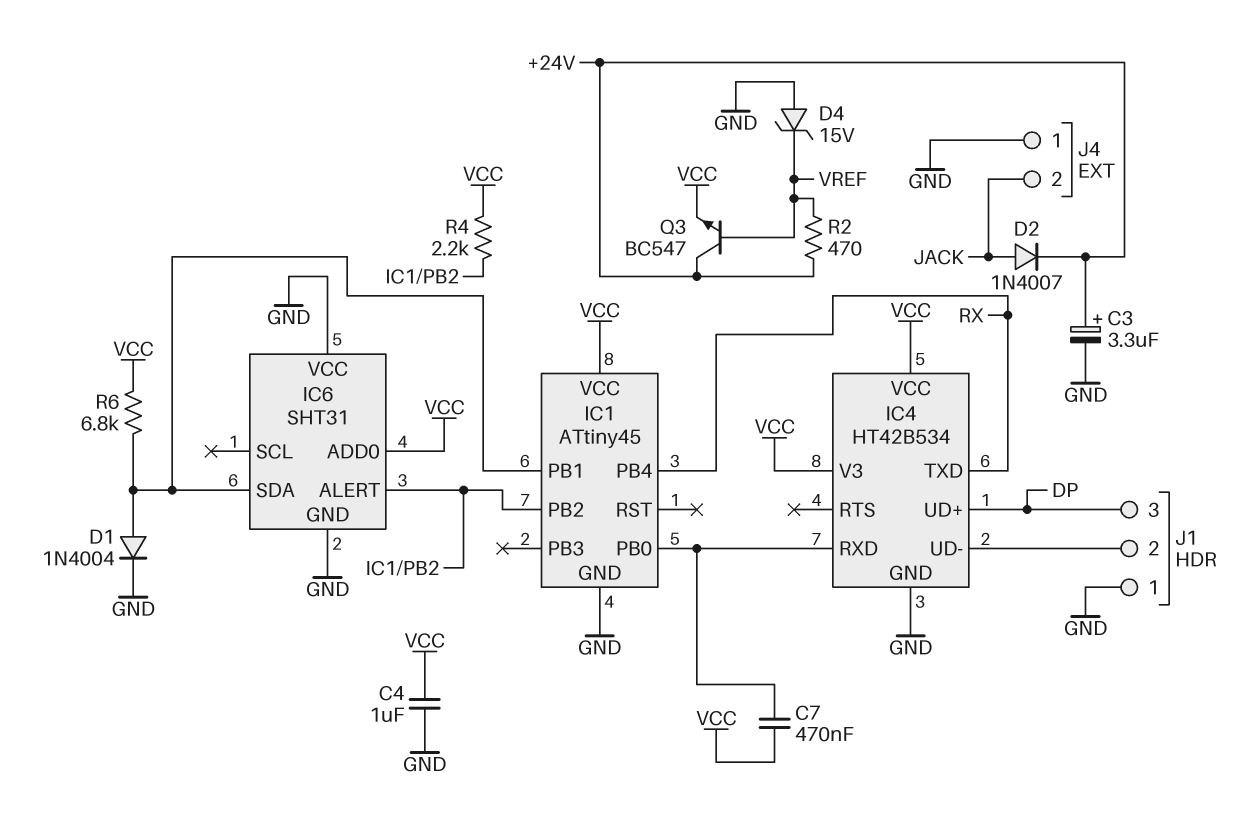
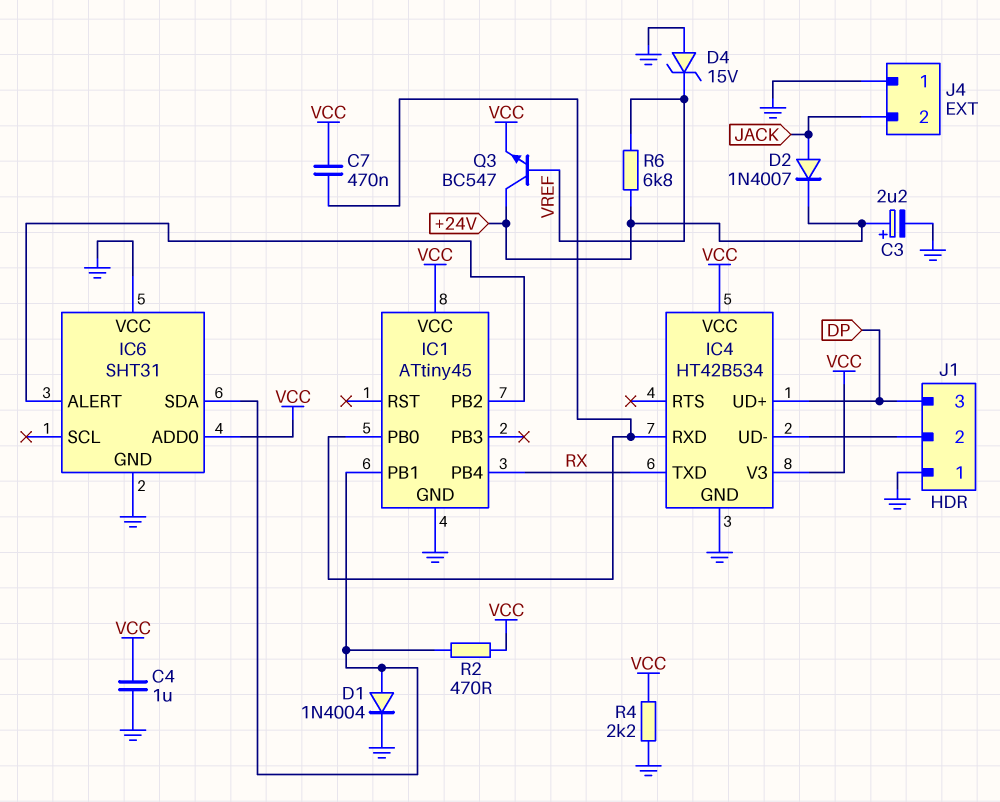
C3: 3.3uF (plus +24V, minus GND) -> 2.2uF (plus +24V, minus GND)
R2: 470 (+24V, VREF) -> 470 (IC1/PB1, VCC)
R4: 2.2k (IC1/PB2, VCC) -> 2.2k (GND, VCC)
R6: 6.8k (IC1/PB1, VCC) -> 6.8k (+24V, VREF)

